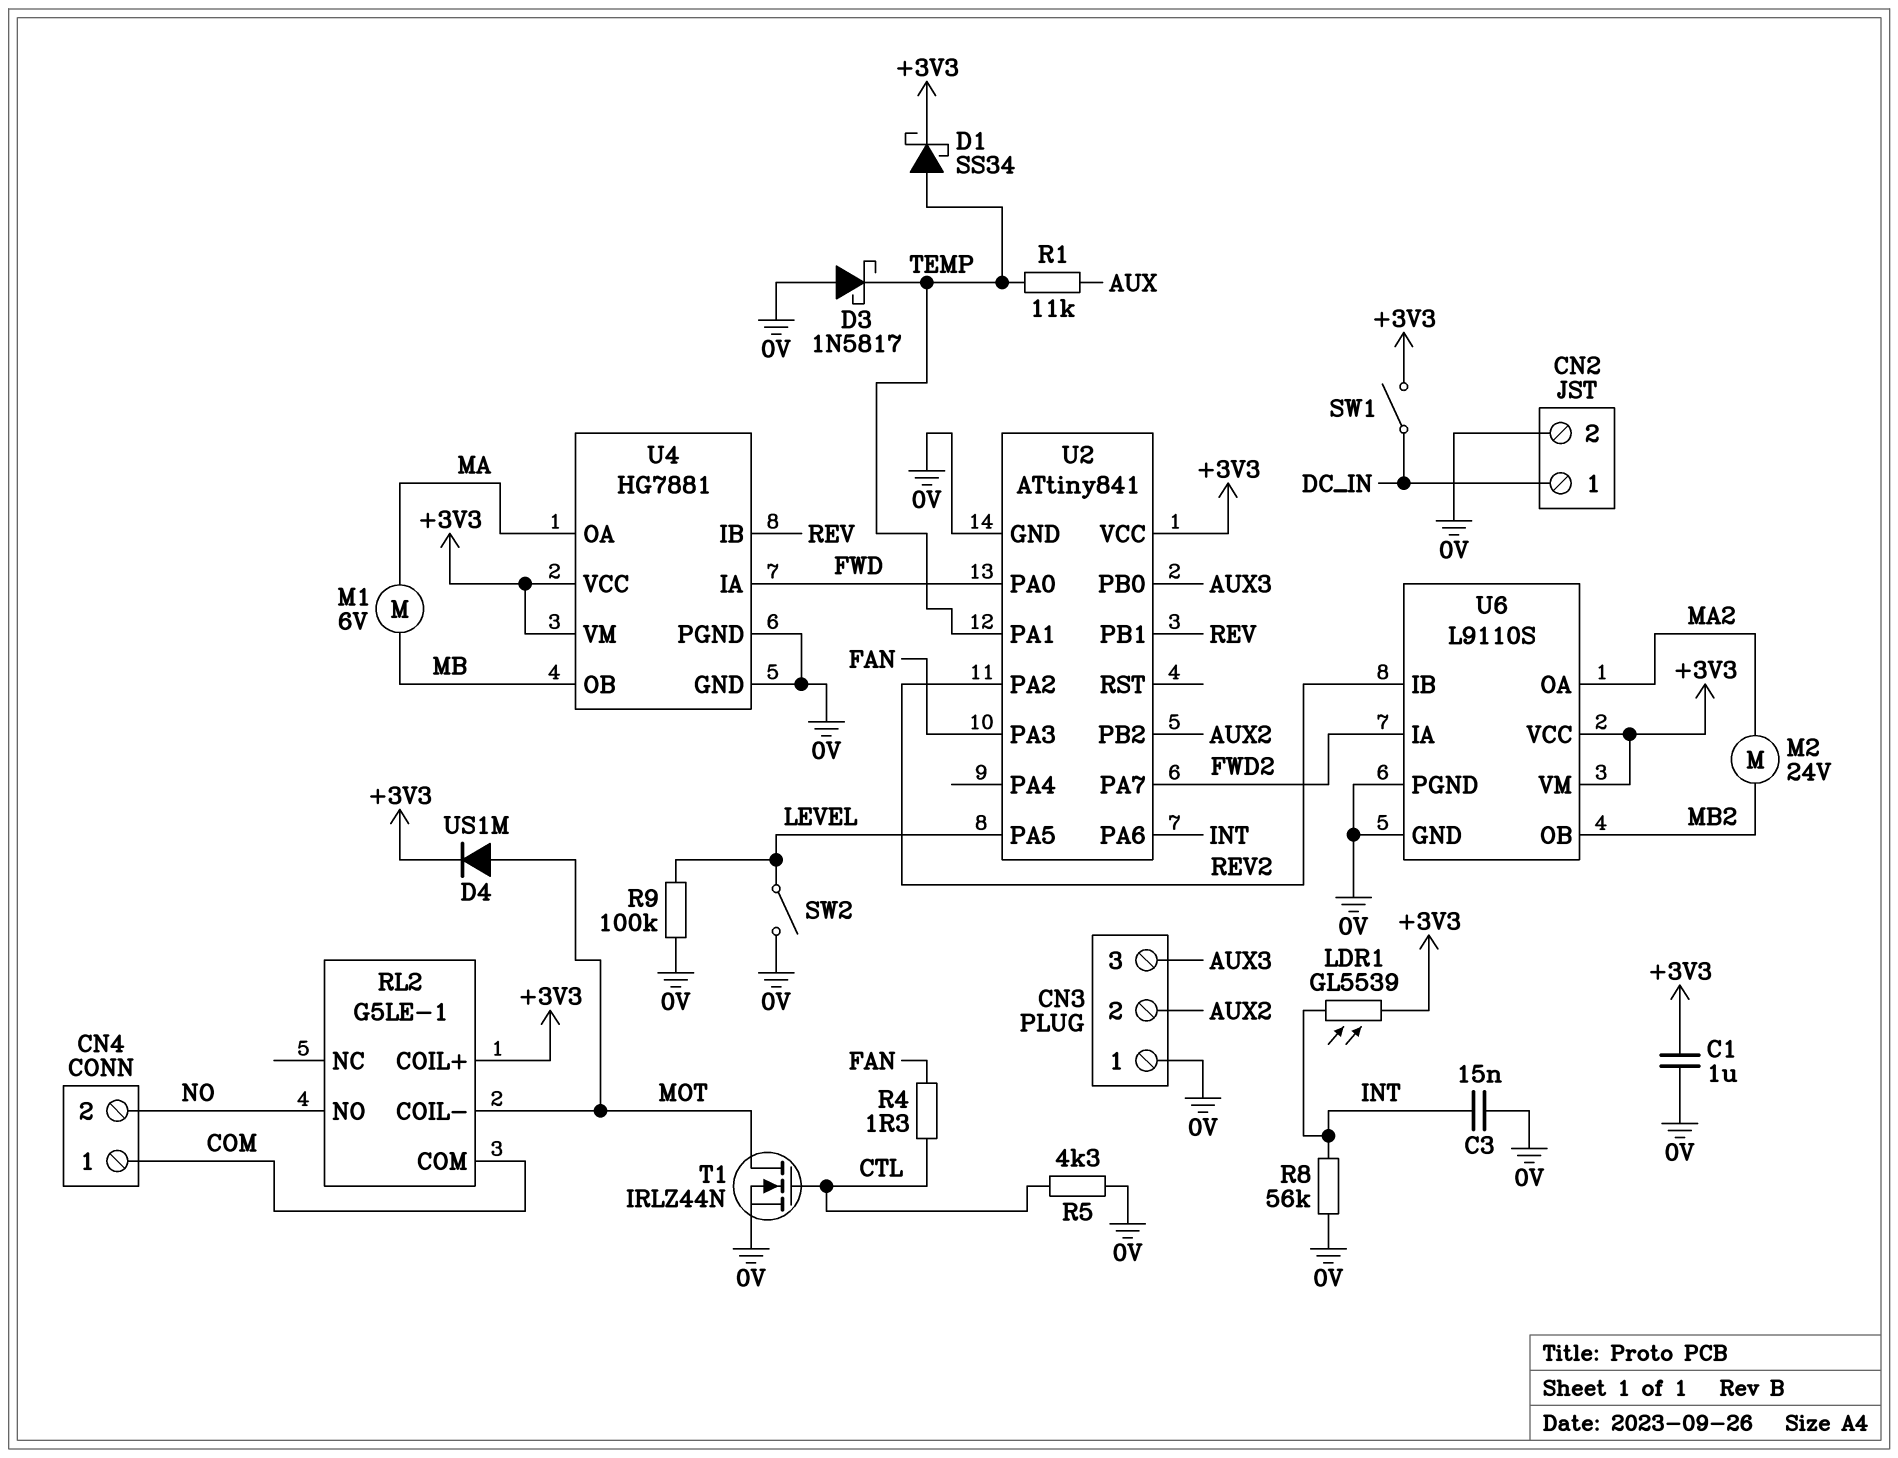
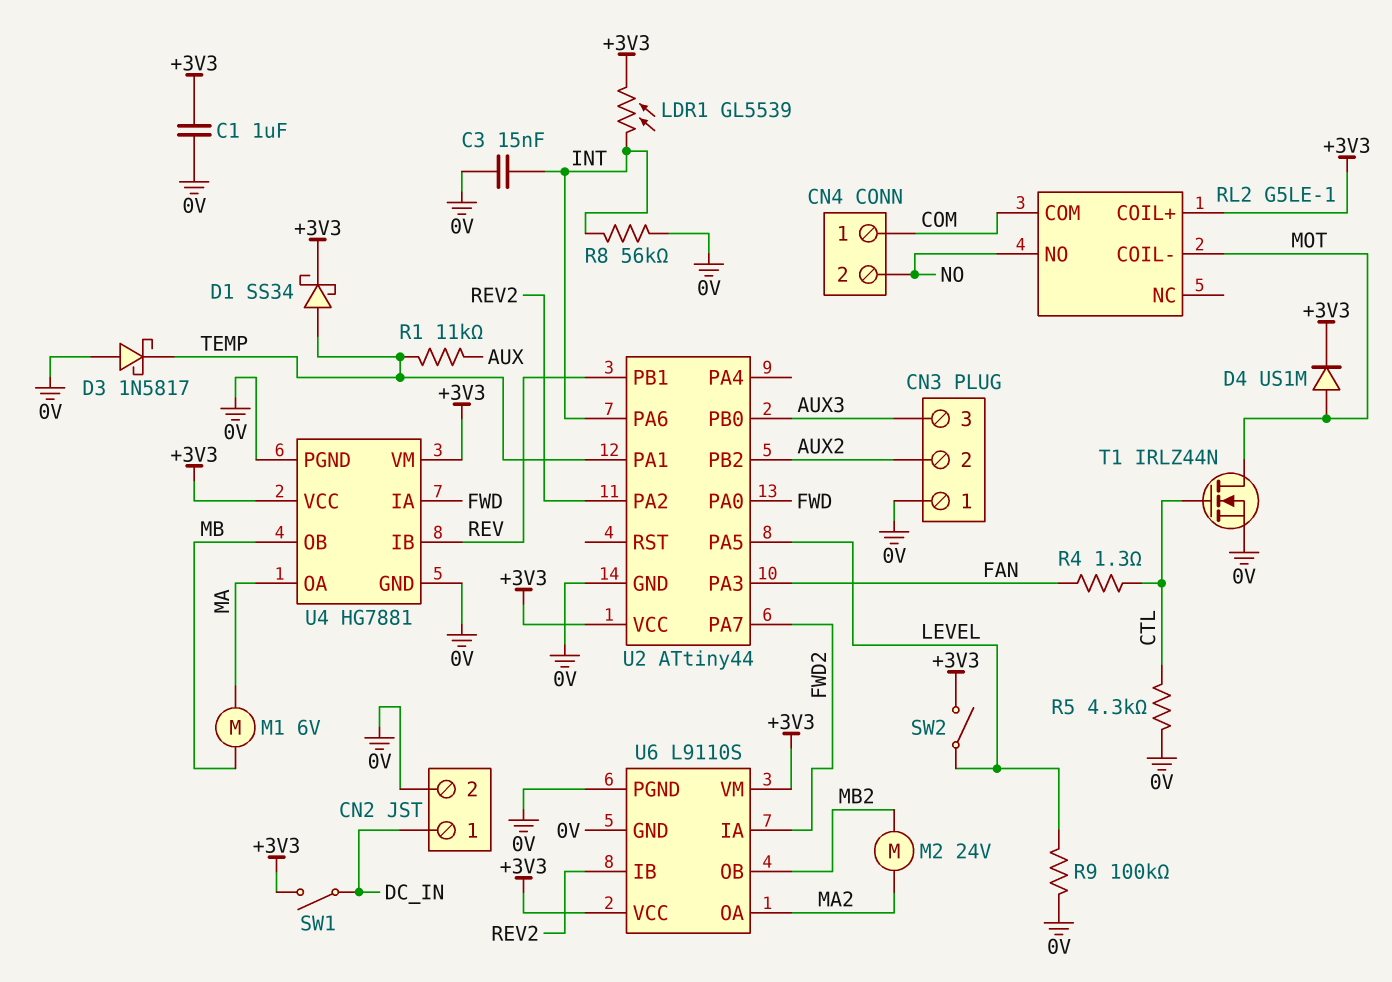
SW2: switch (0V, LEVEL) -> switch (+3V3, LEVEL)
U2: ATtiny841 -> ATtiny44

